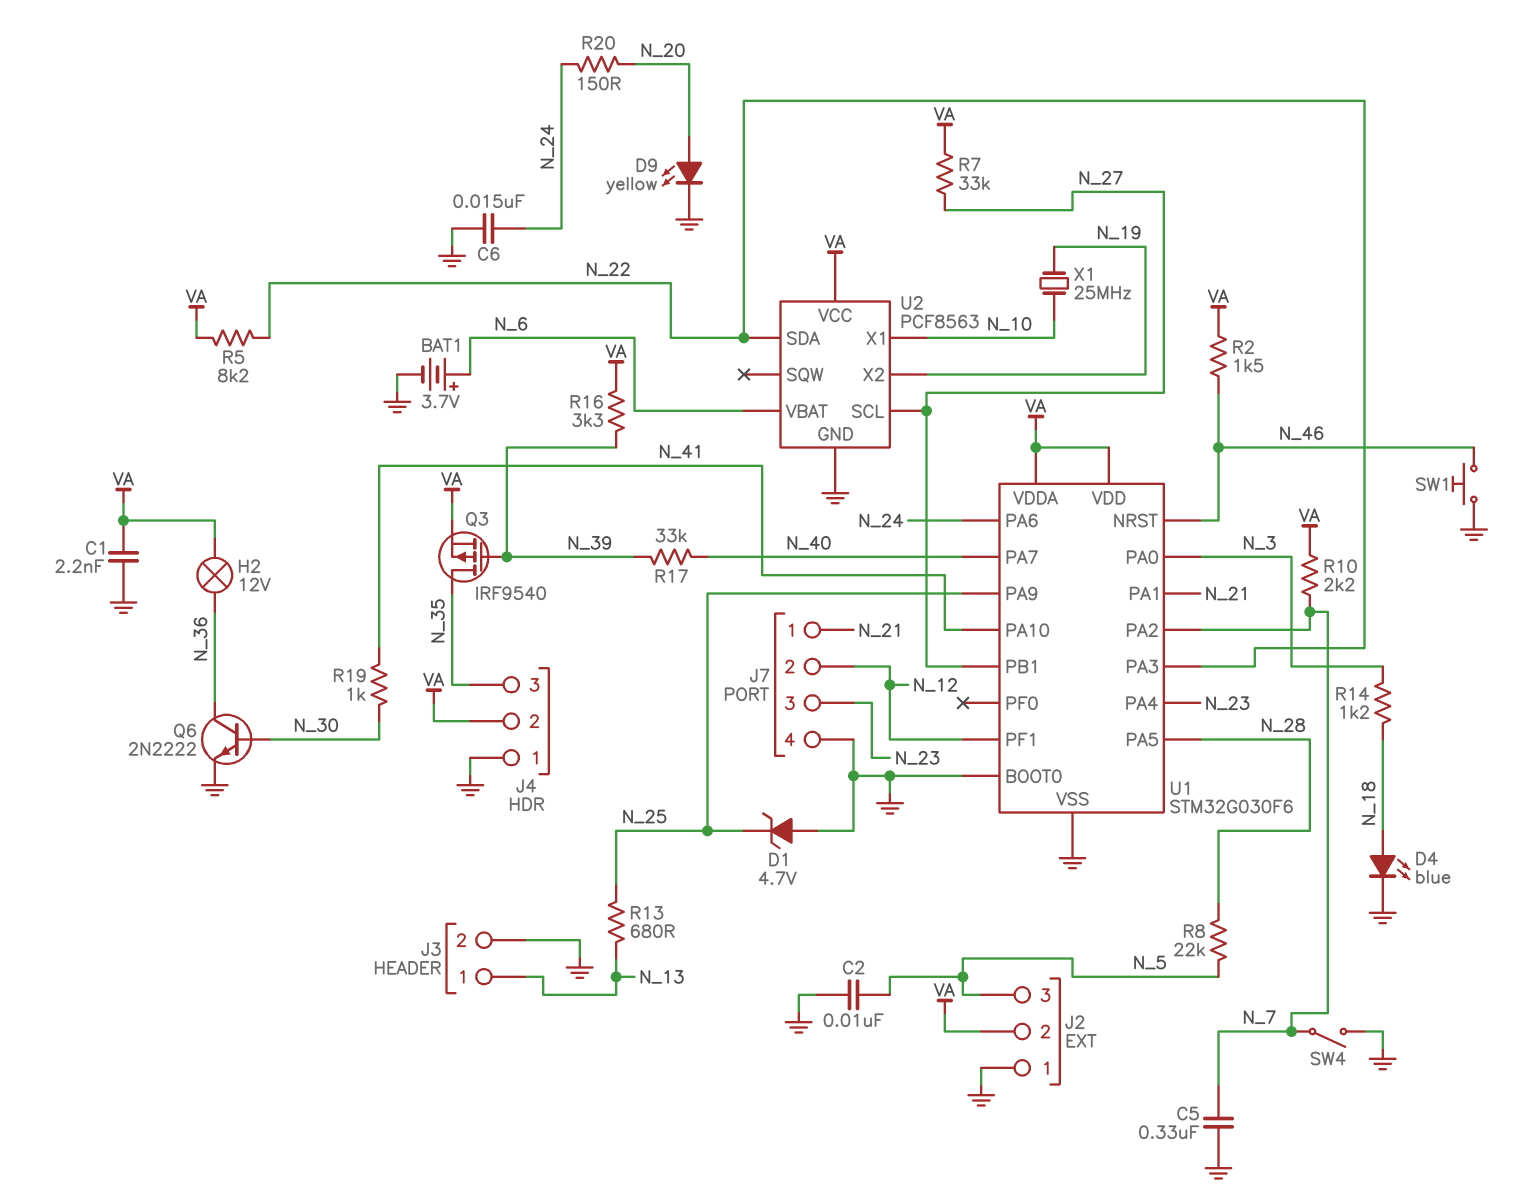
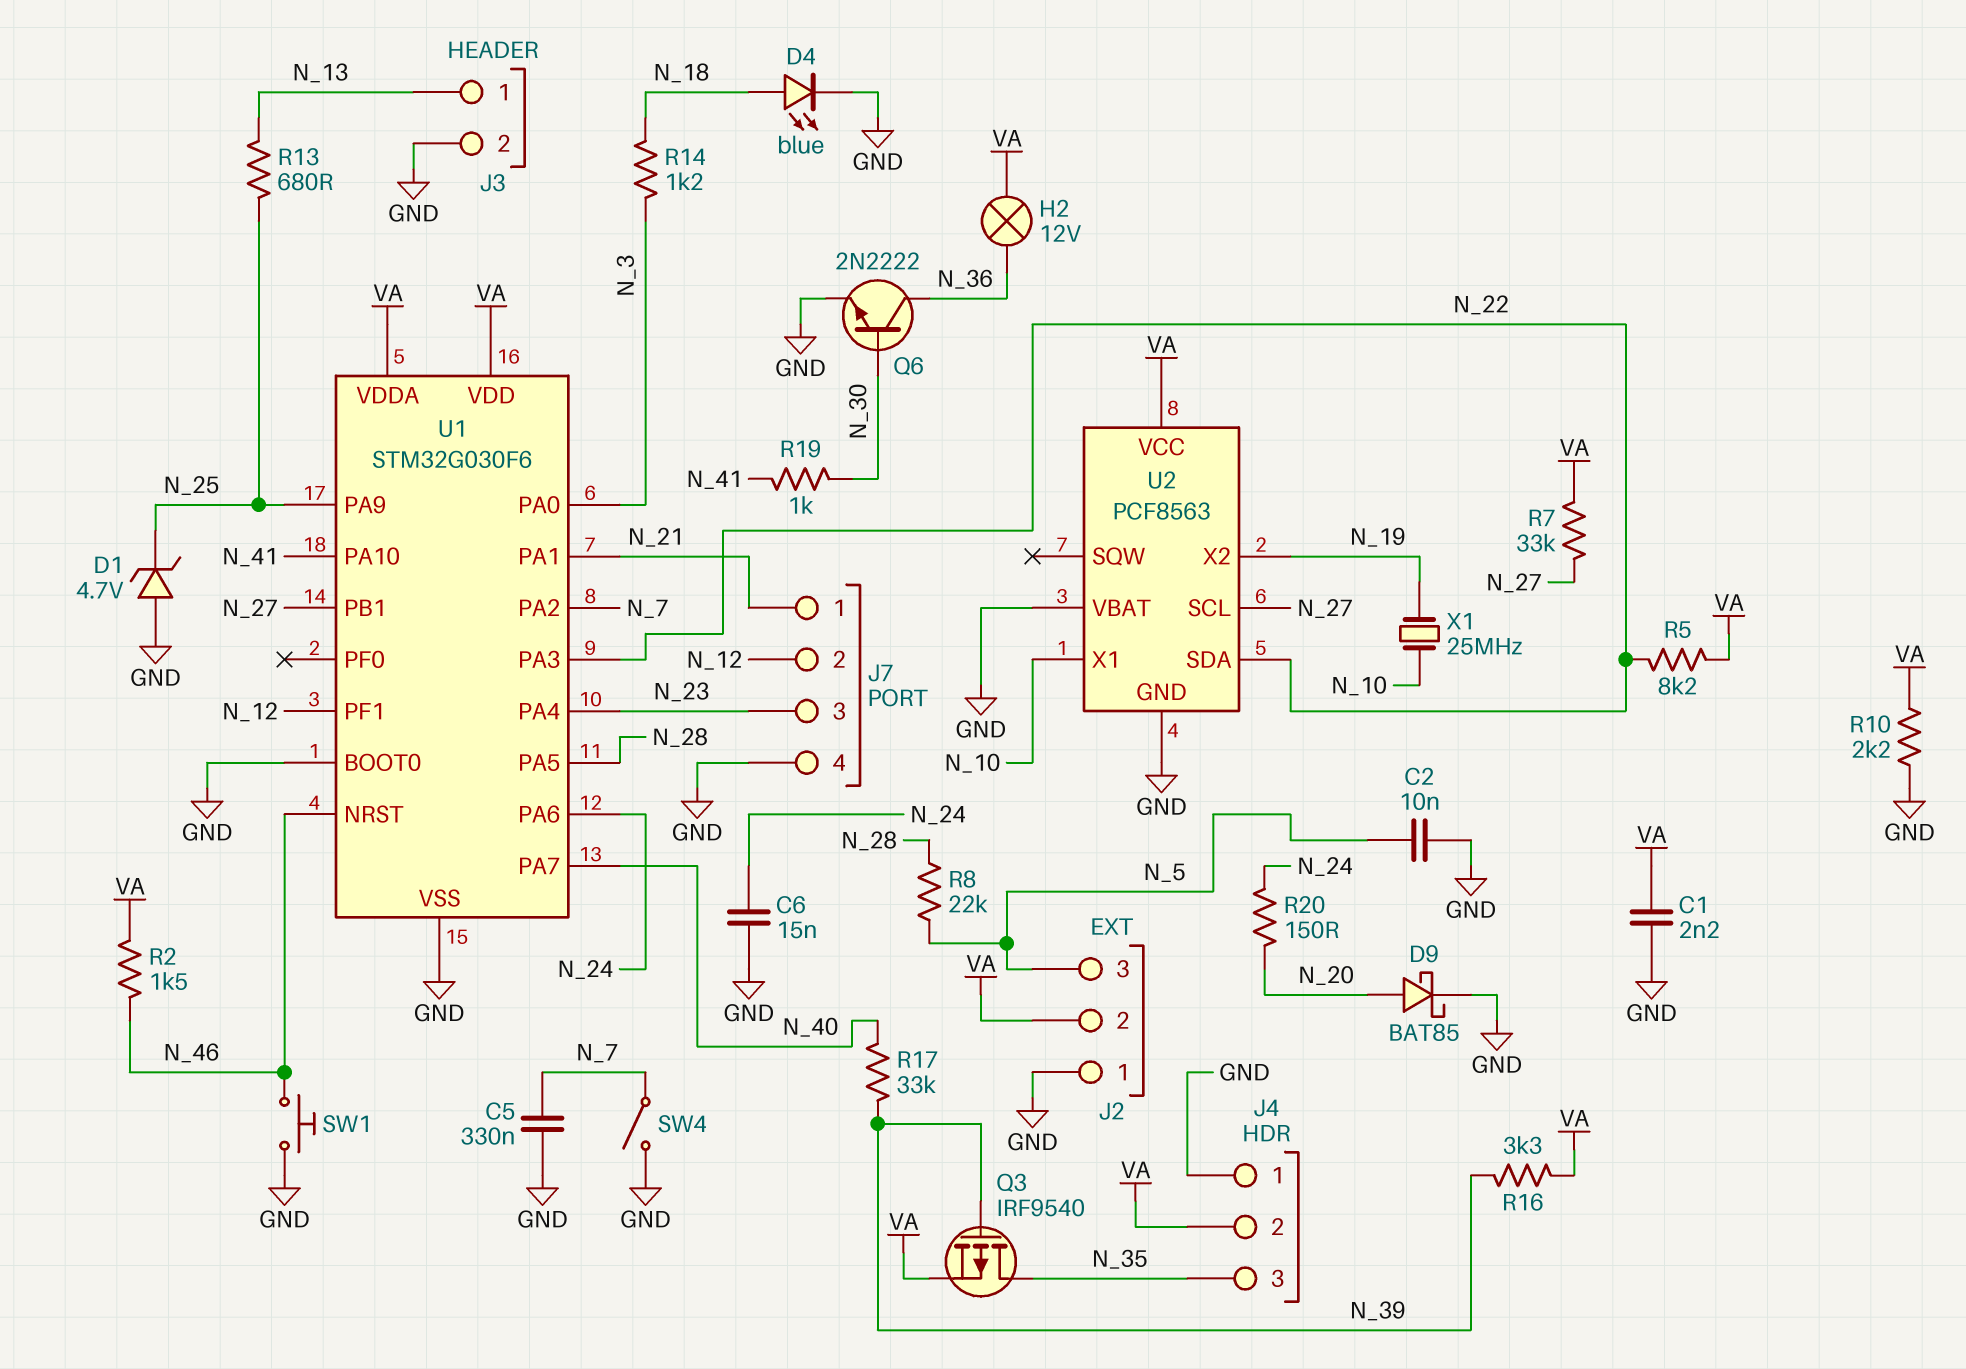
BAT1: 3.7V (plus N_6, minus GND) -> none
D9: LED yellow (A N_20, K GND) -> schottky BAT85 (A N_20, K GND)
R10: 2.2k (N_7, VA) -> 2.2k (GND, VA)
U2 pin VBAT: N_6 -> GND

